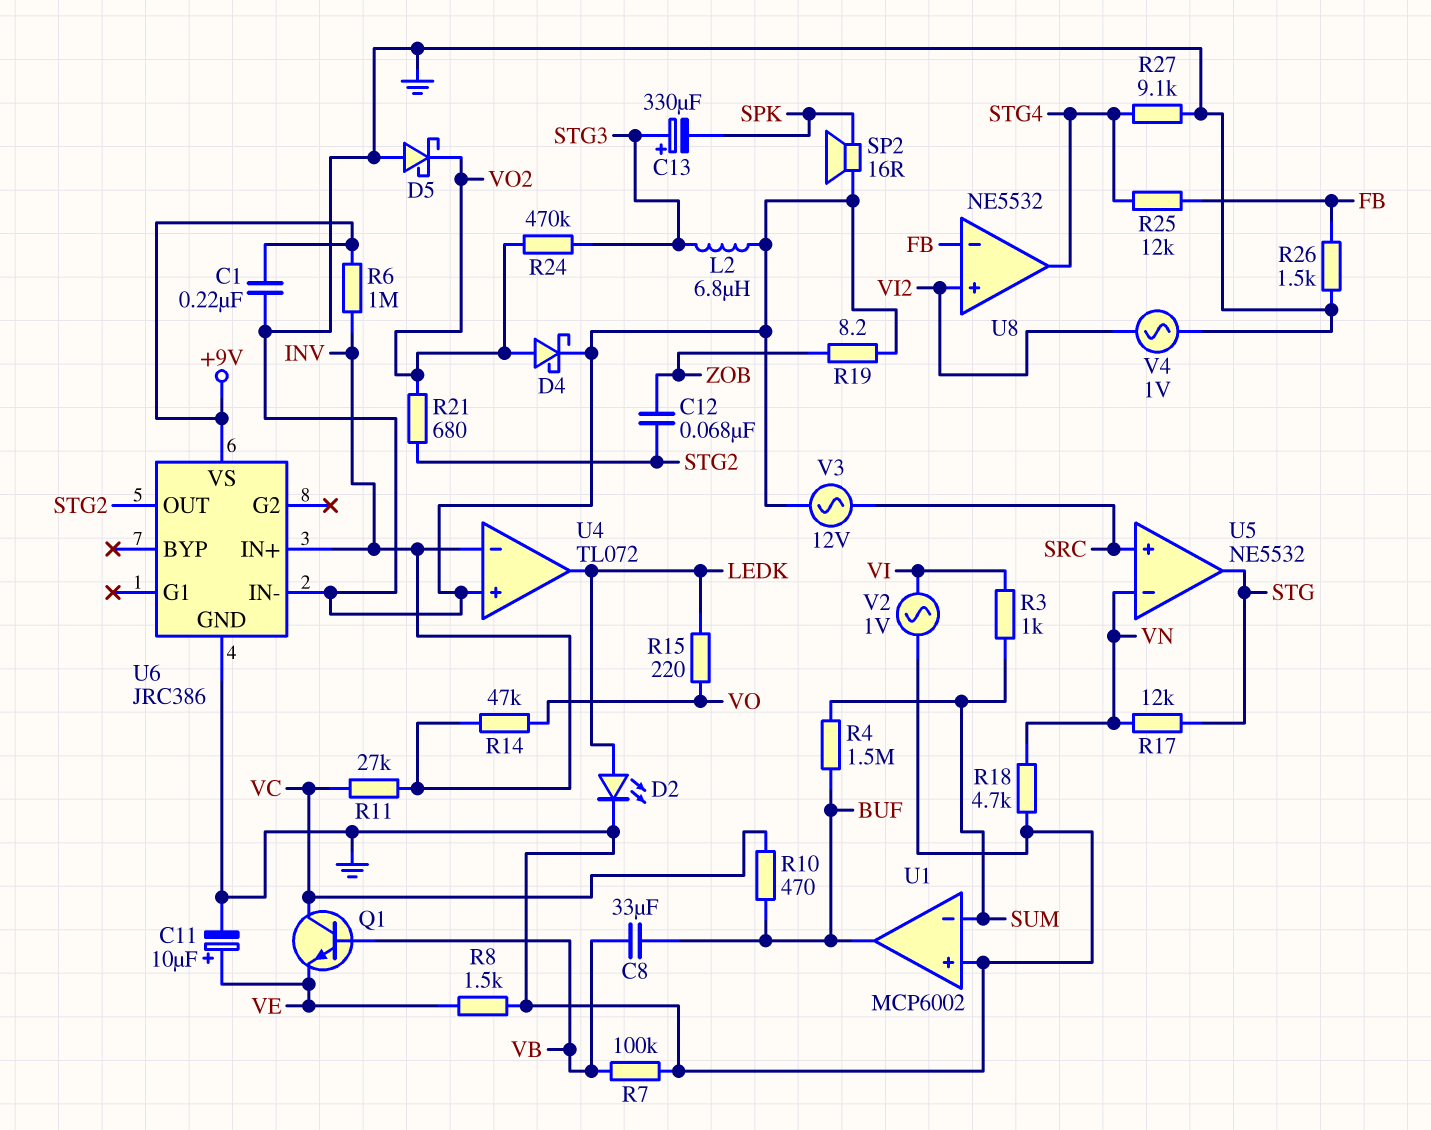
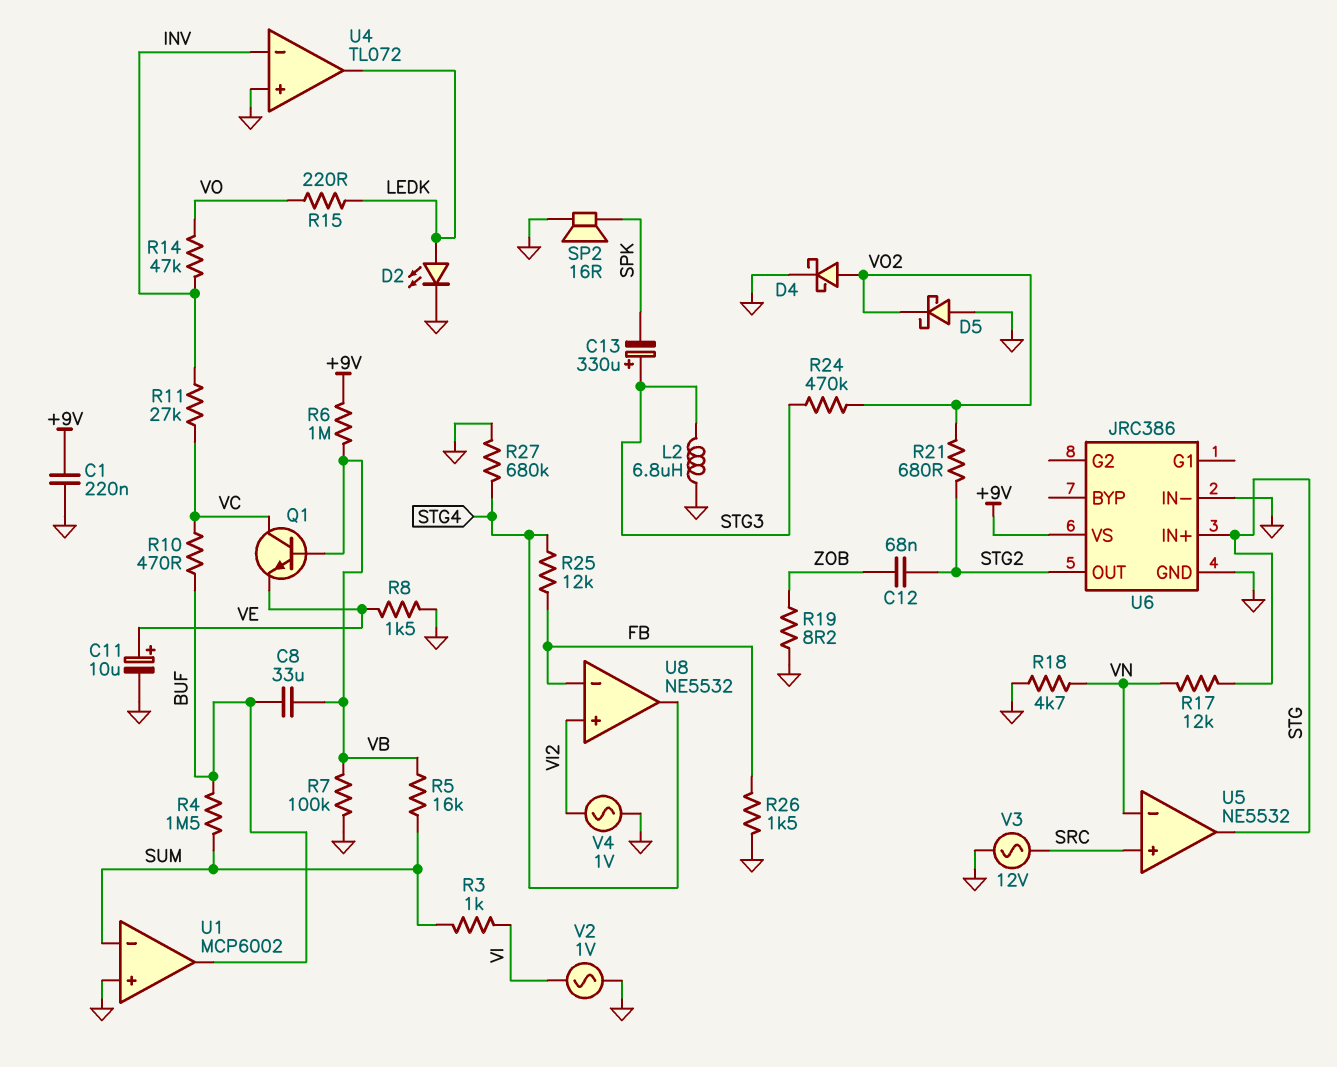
R5: none -> 16k (SUM, VB)
R6: 1M (+9V, INV) -> 1M (+9V, VB)
R27: 9.1k (GND, STG4) -> 680k (GND, STG4)
U6 pin IN+: INV -> STG

